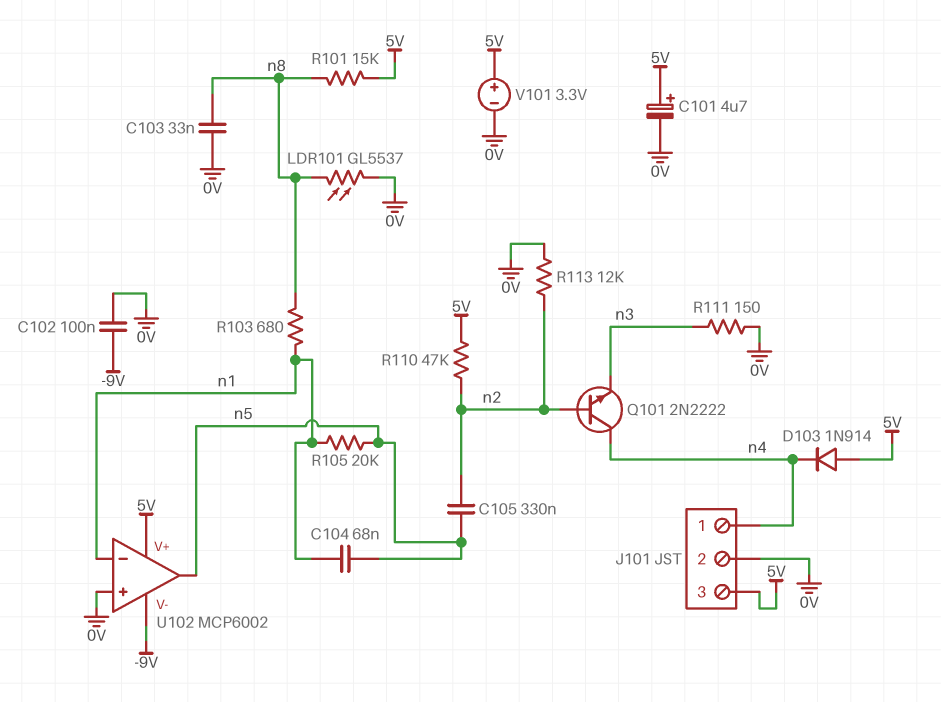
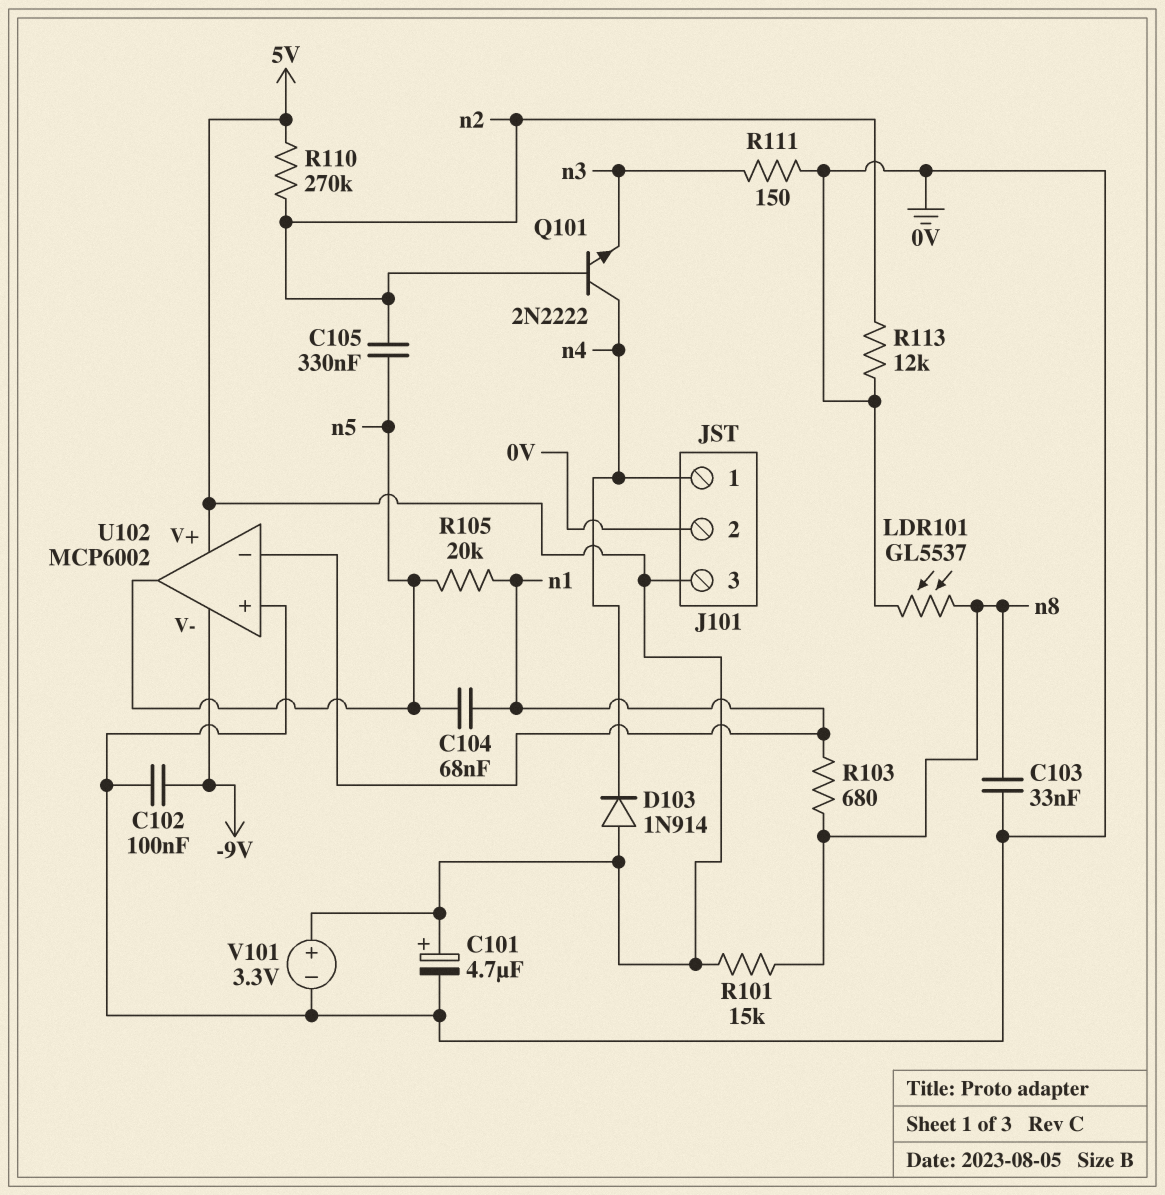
R110: 47k (5V, n2) -> 270k (5V, n2)

